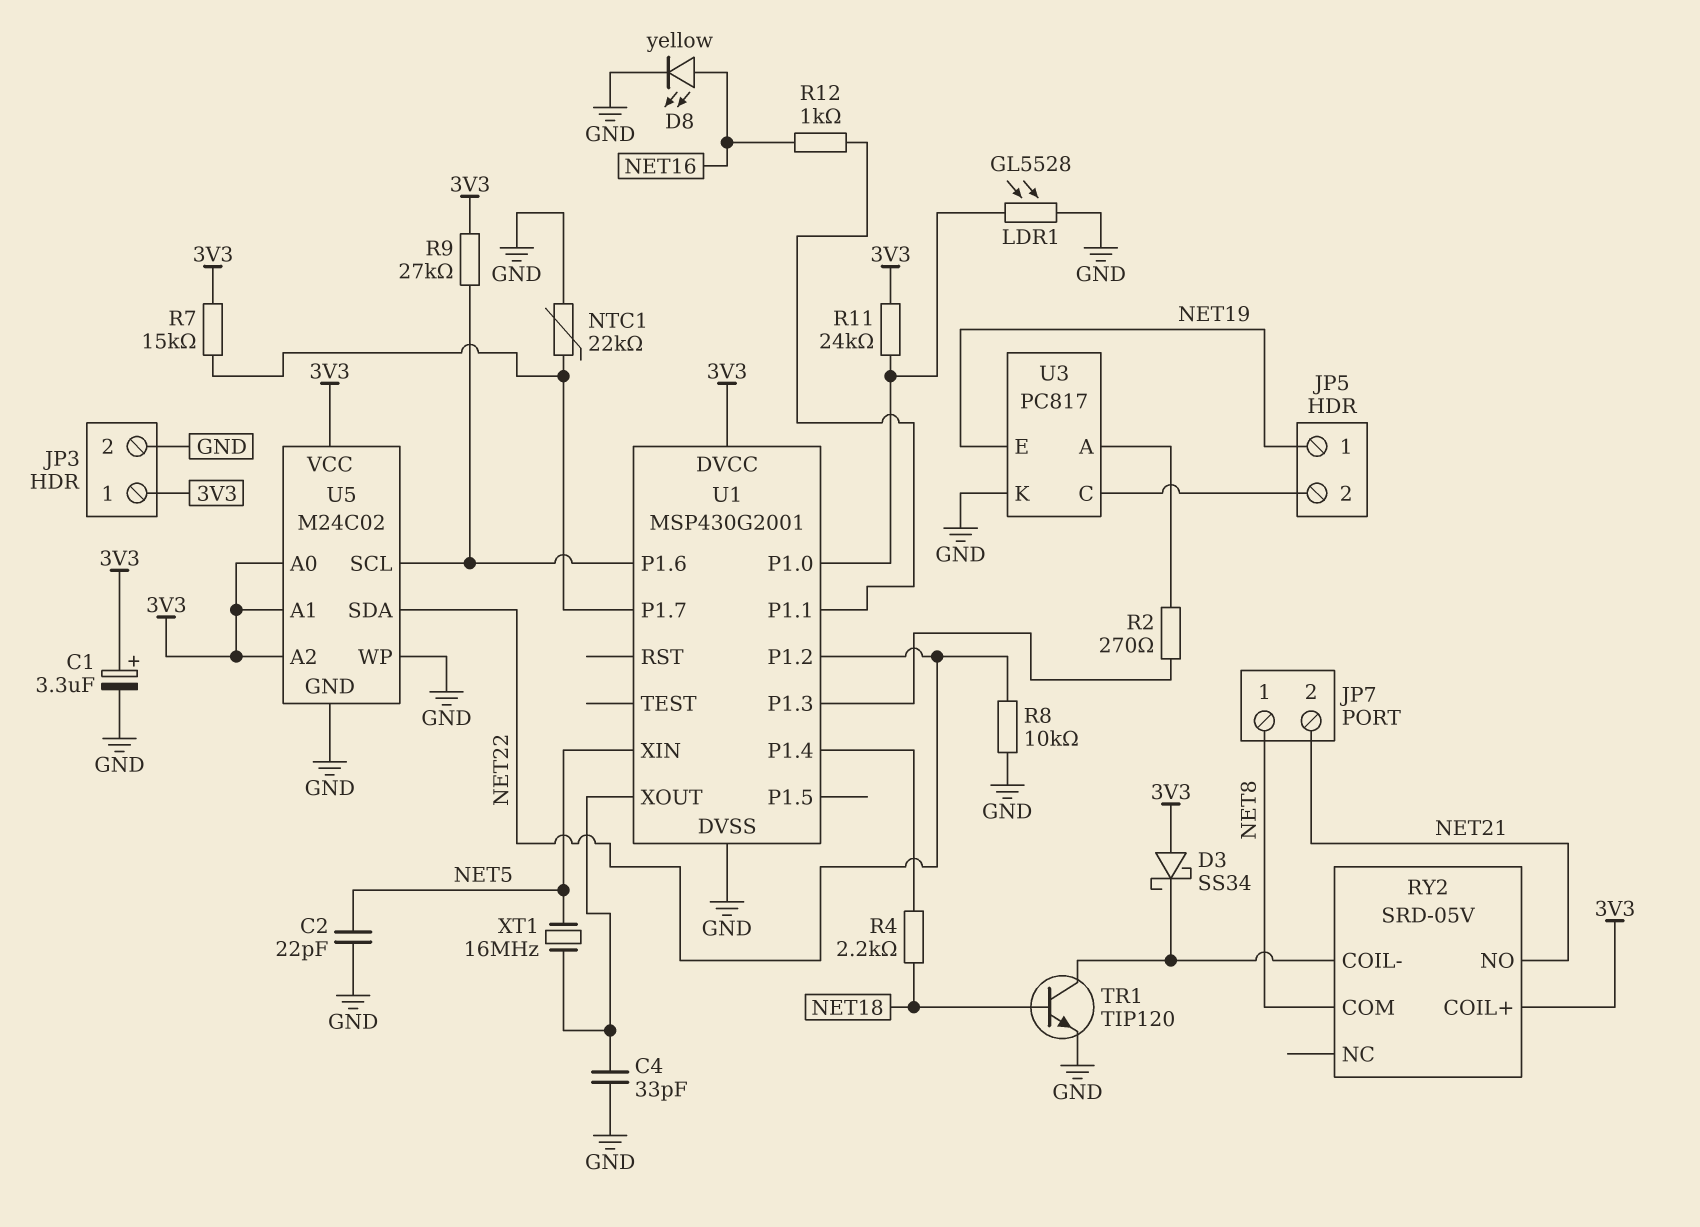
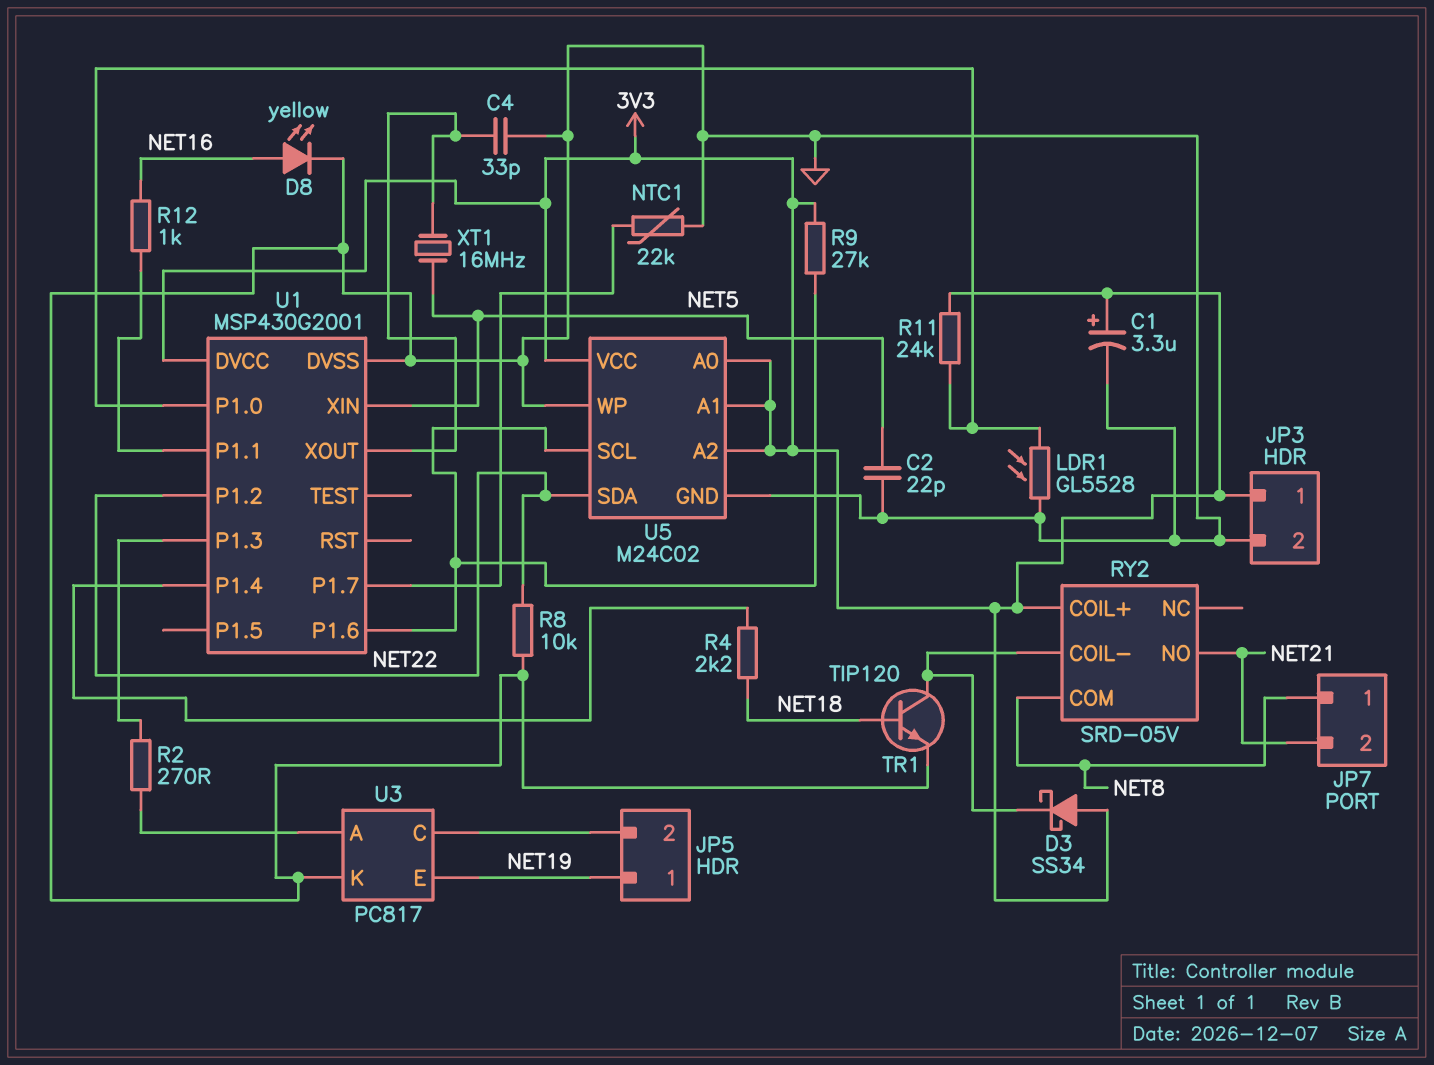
R7: 15k (3V3, U1/P1.7) -> none

